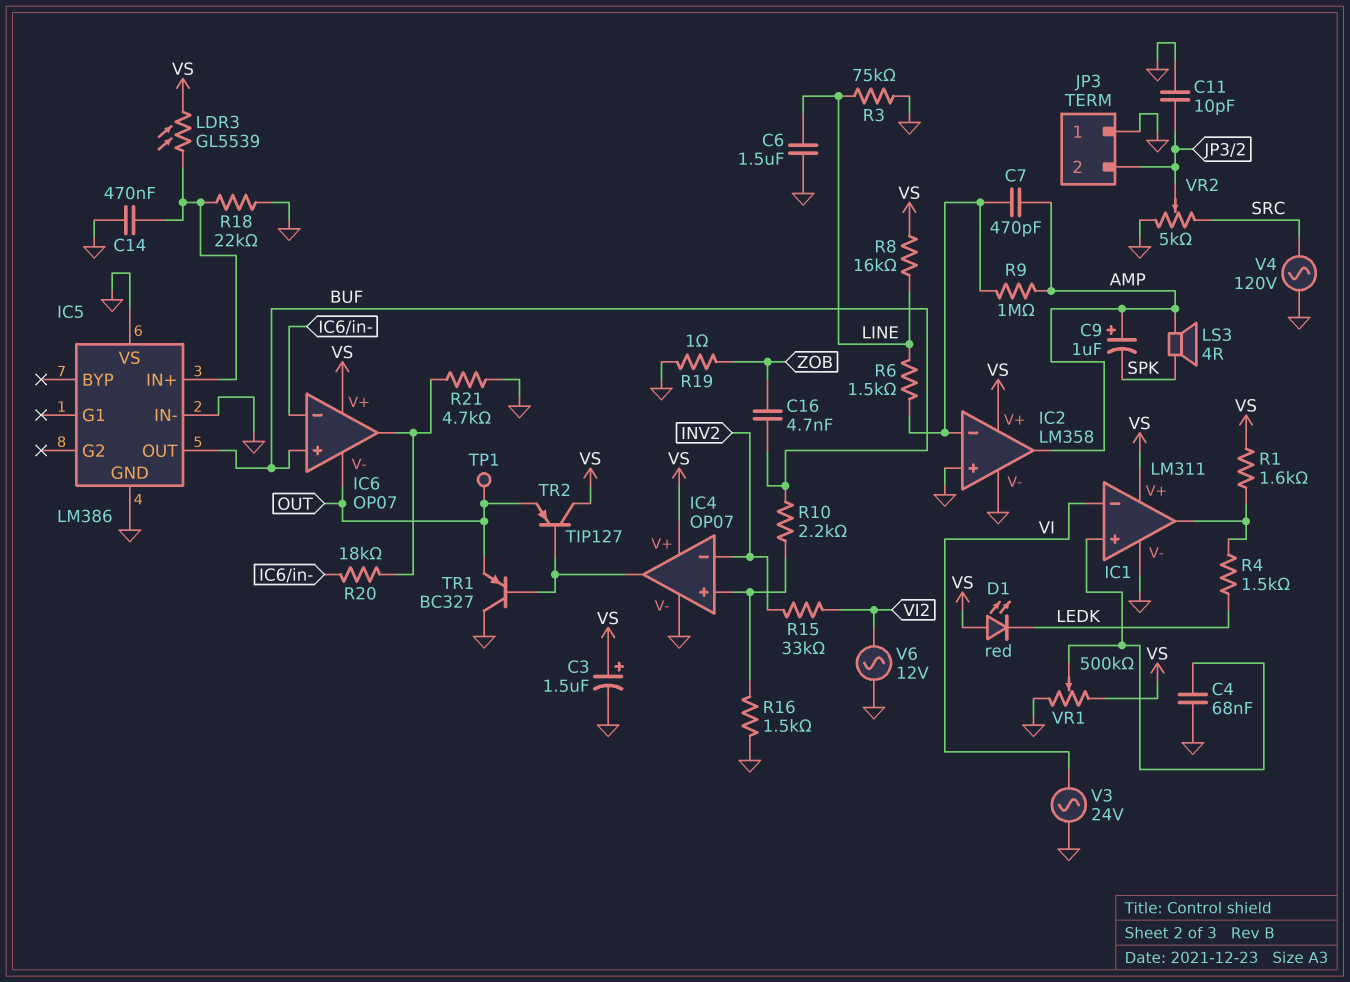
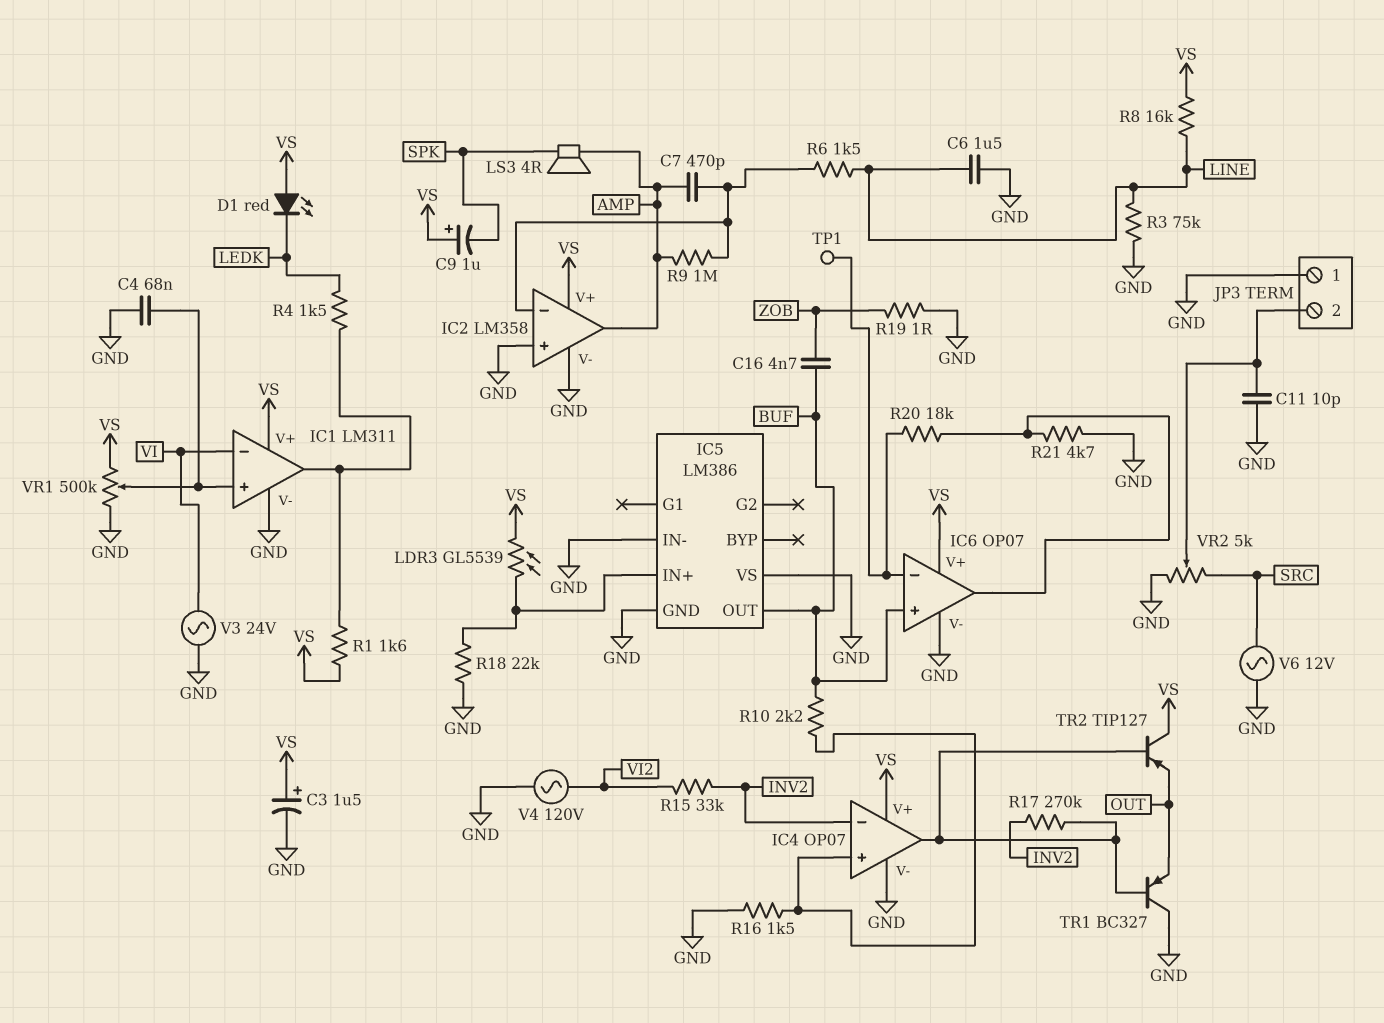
C9: 1uF (plus AMP, minus SPK) -> 1uF (plus VS, minus SPK)
C14: 470nF (GND, IC5/IN+) -> none
IC6 pin V-: OUT -> GND
R17: none -> 270k (IC4/out, INV2)
TP1: test point (OUT) -> test point (IC6/in-)
V4: AC 120V (GND, SRC) -> AC 120V (GND, VI2)
V6: AC 12V (GND, VI2) -> AC 12V (GND, SRC)

